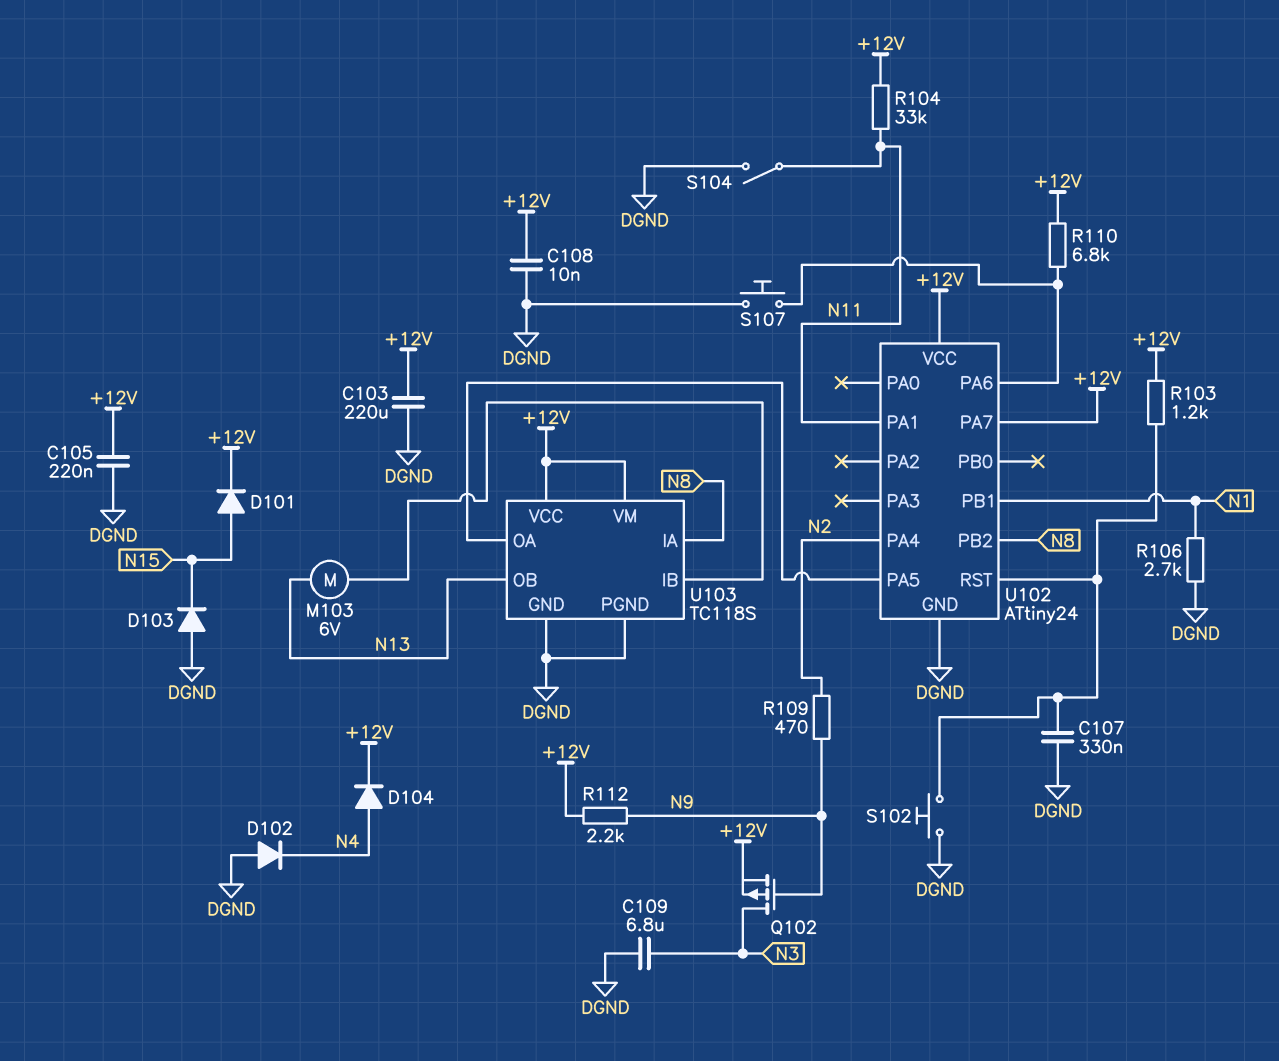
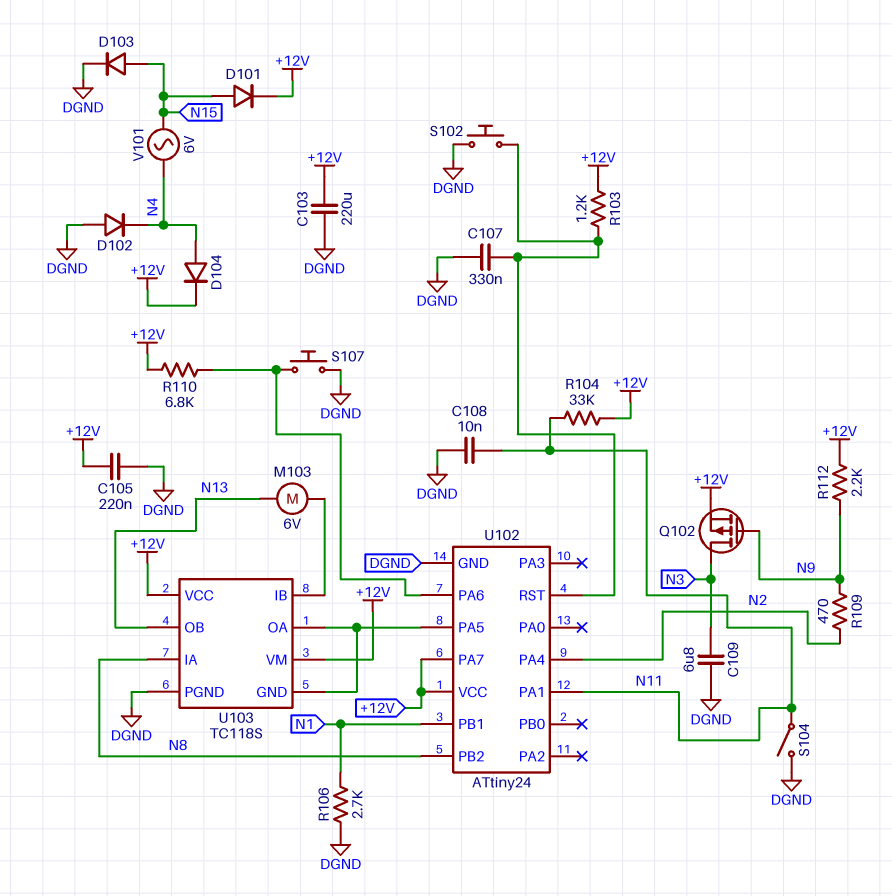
C108: 10nF (+12V, DGND) -> 10nF (DGND, N11)
D103: diode (A DGND, K N15) -> diode (A N15, K DGND)
U103 pin GND: DGND -> U102/PA5
V101: none -> AC 6V (N4, N15)

